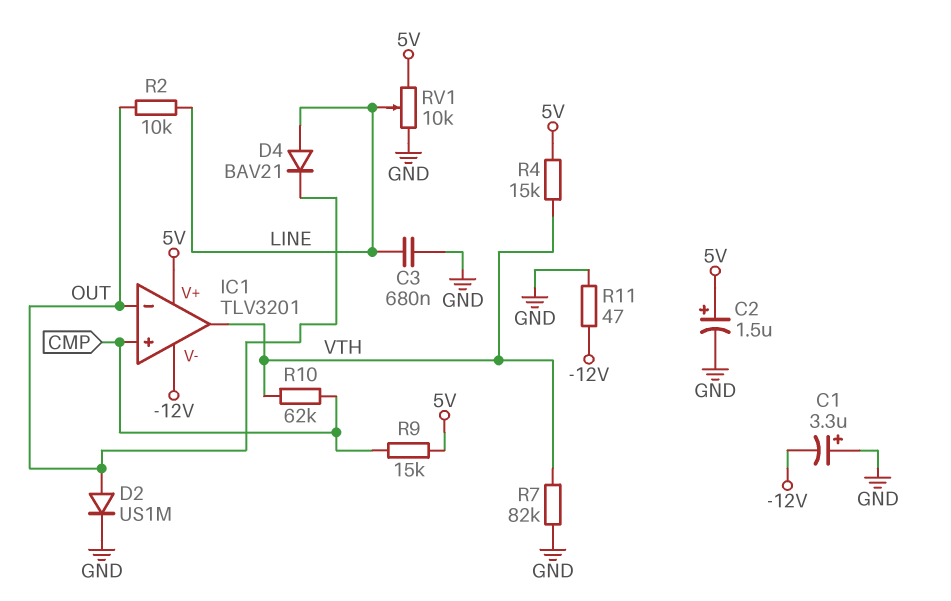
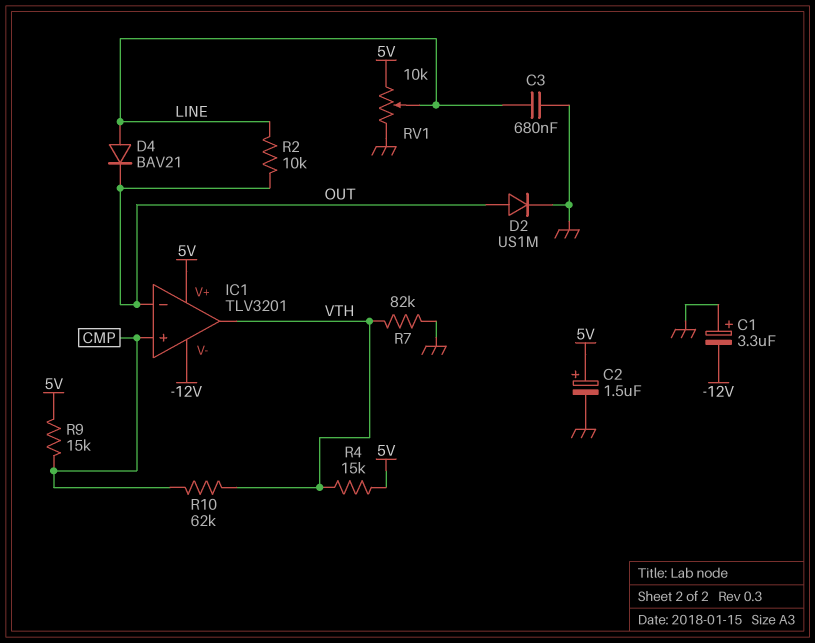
R11: 47 (-12V, GND) -> none

